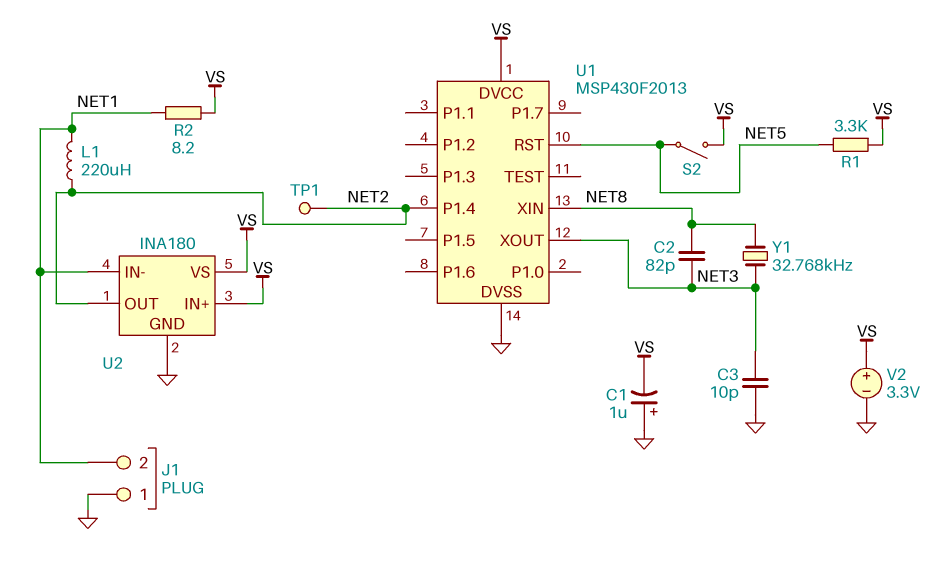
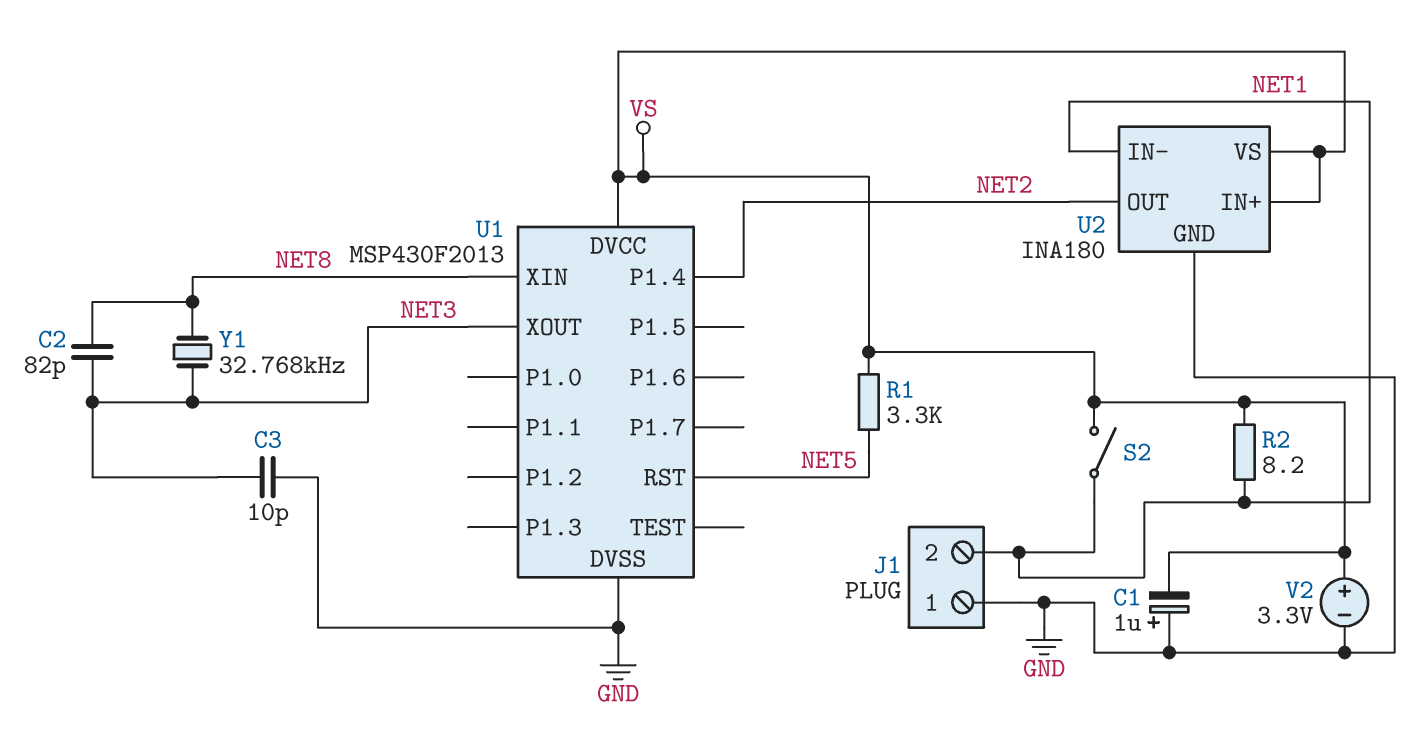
L1: 220uH (NET1, NET2) -> none
S2: switch (NET5, VS) -> switch (NET1, VS)
TP1: test point (NET2) -> none

